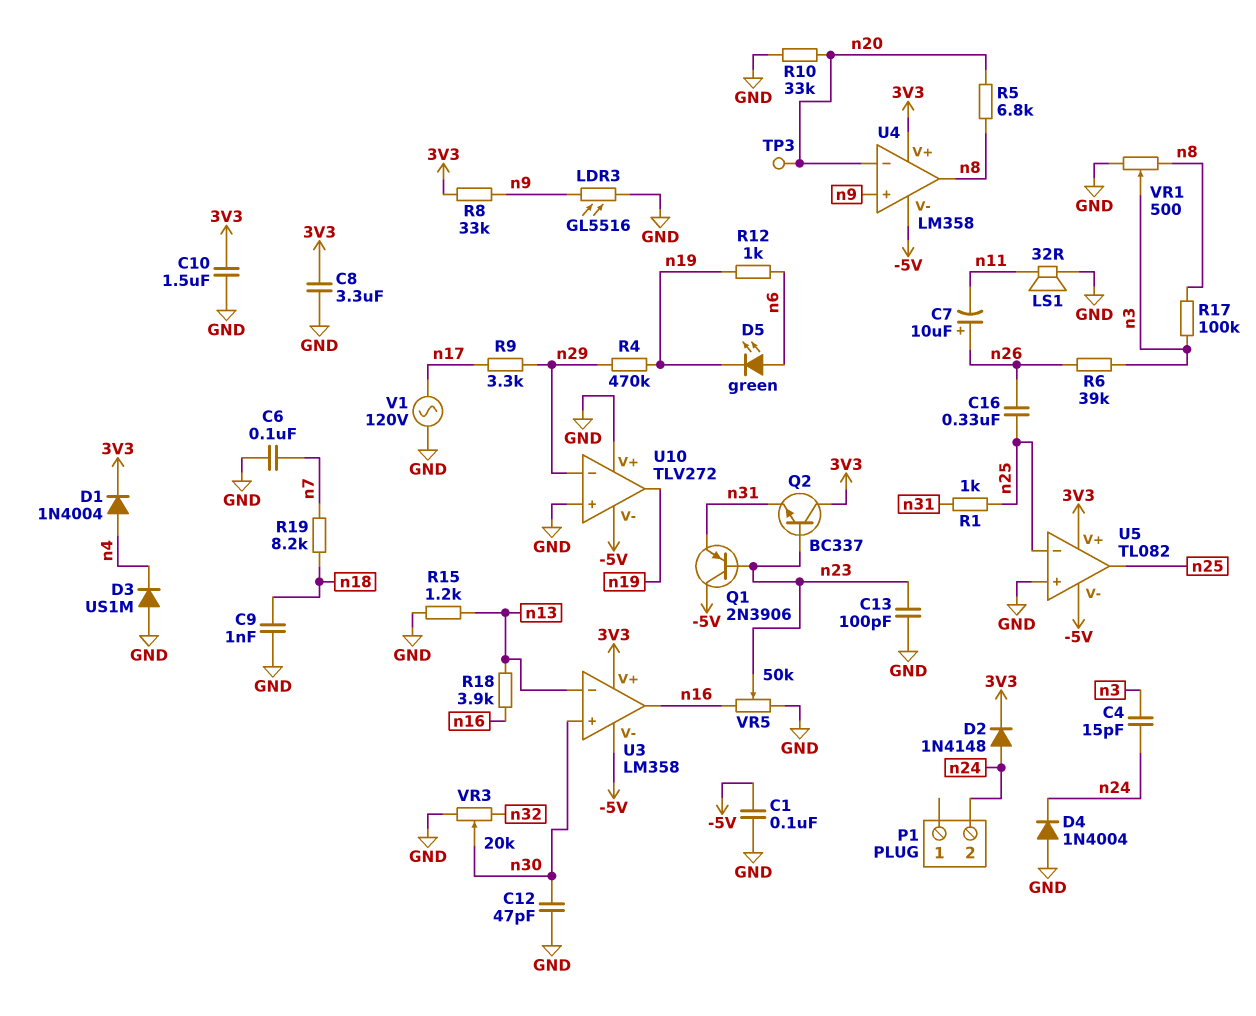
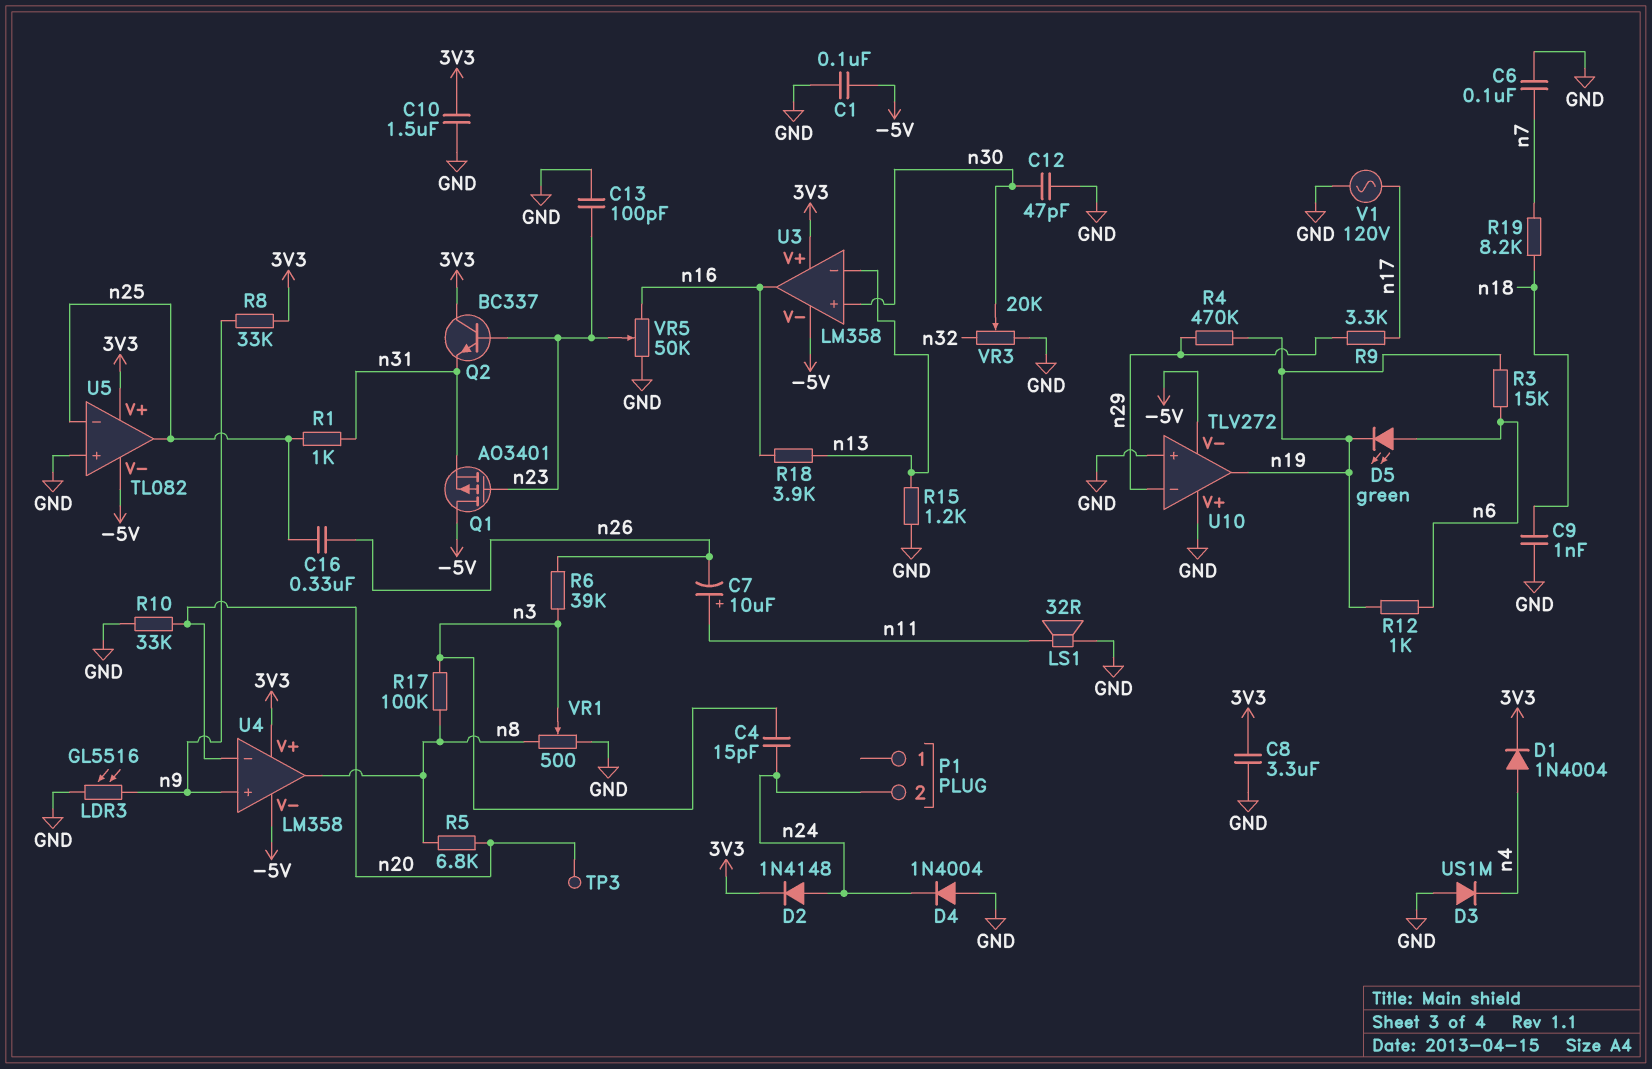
C7: 10uF (plus n26, minus n11) -> 10uF (plus n11, minus n26)
Q1: PNP 2N3906 (B n23, C -5V, E n31) -> PMOS AO3401 (G n23, D -5V, S n31)
R3: none -> 15k (n6, n19)

